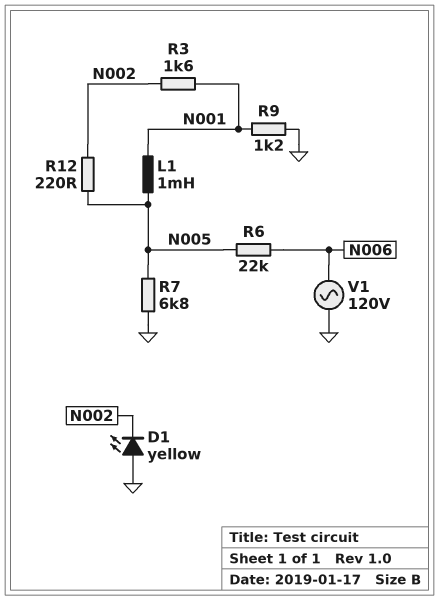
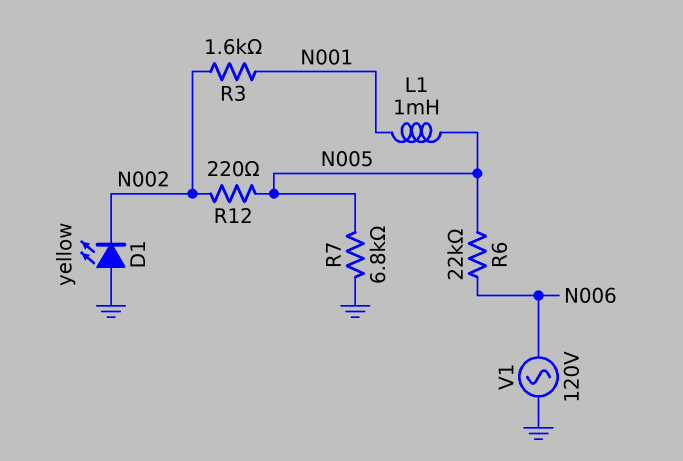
R9: 1.2k (GND, N001) -> none

